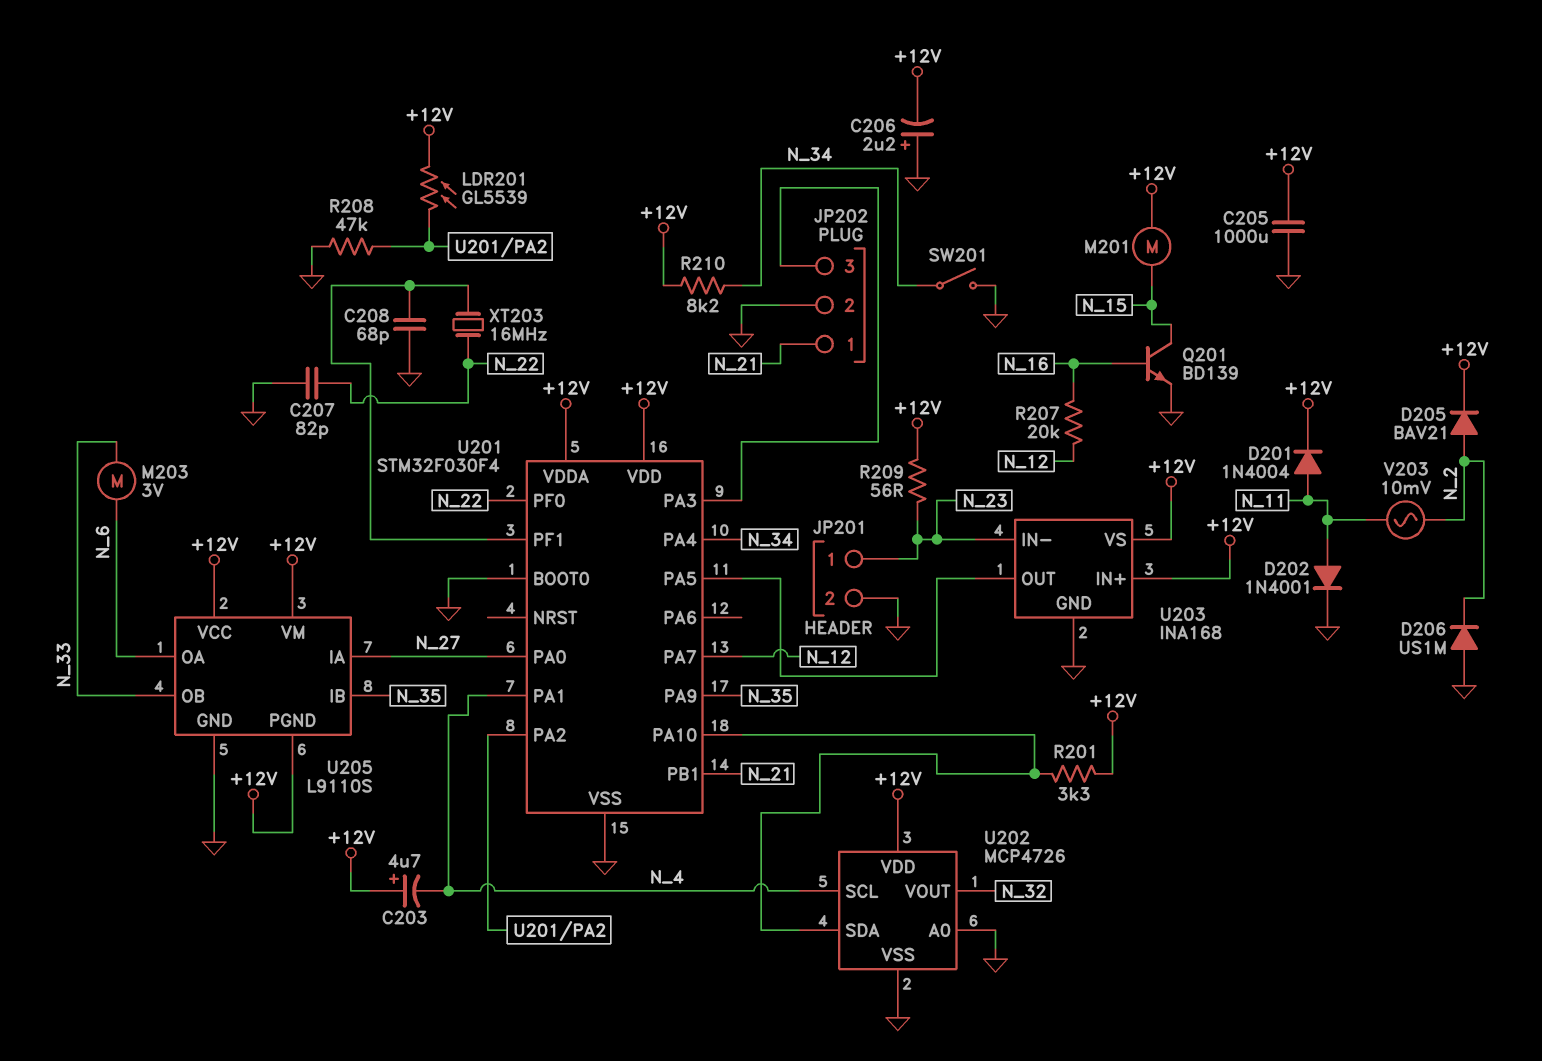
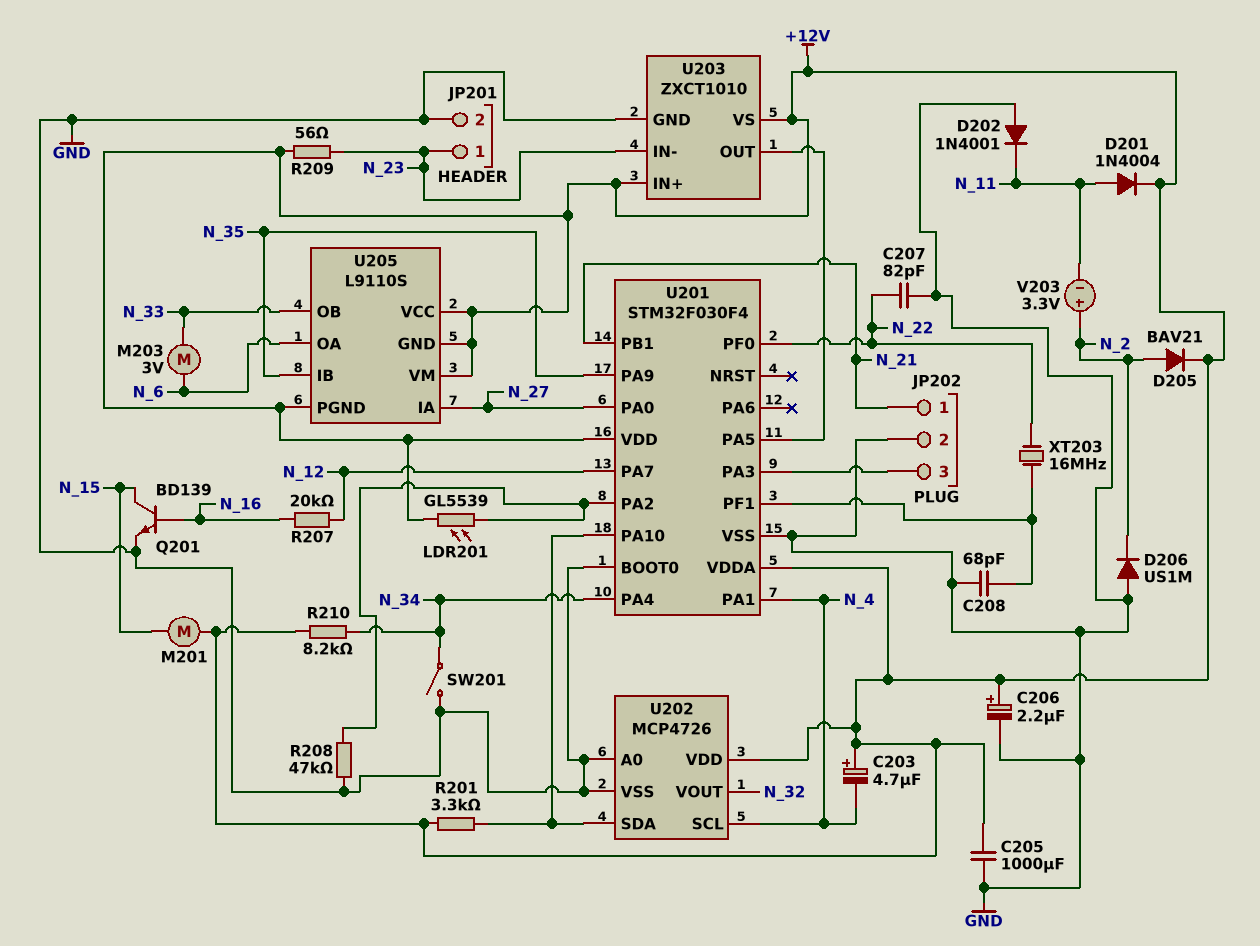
C206: 2.2uF (plus GND, minus +12V) -> 2.2uF (plus +12V, minus GND)
D202: diode 1N4001 (A N_11, K GND) -> diode 1N4001 (A GND, K N_11)
U203: INA168 -> ZXCT1010
U205 pin GND: GND -> +12V
V203: AC 10mV (N_2, N_11) -> 3.3V (plus N_2, minus N_11)

